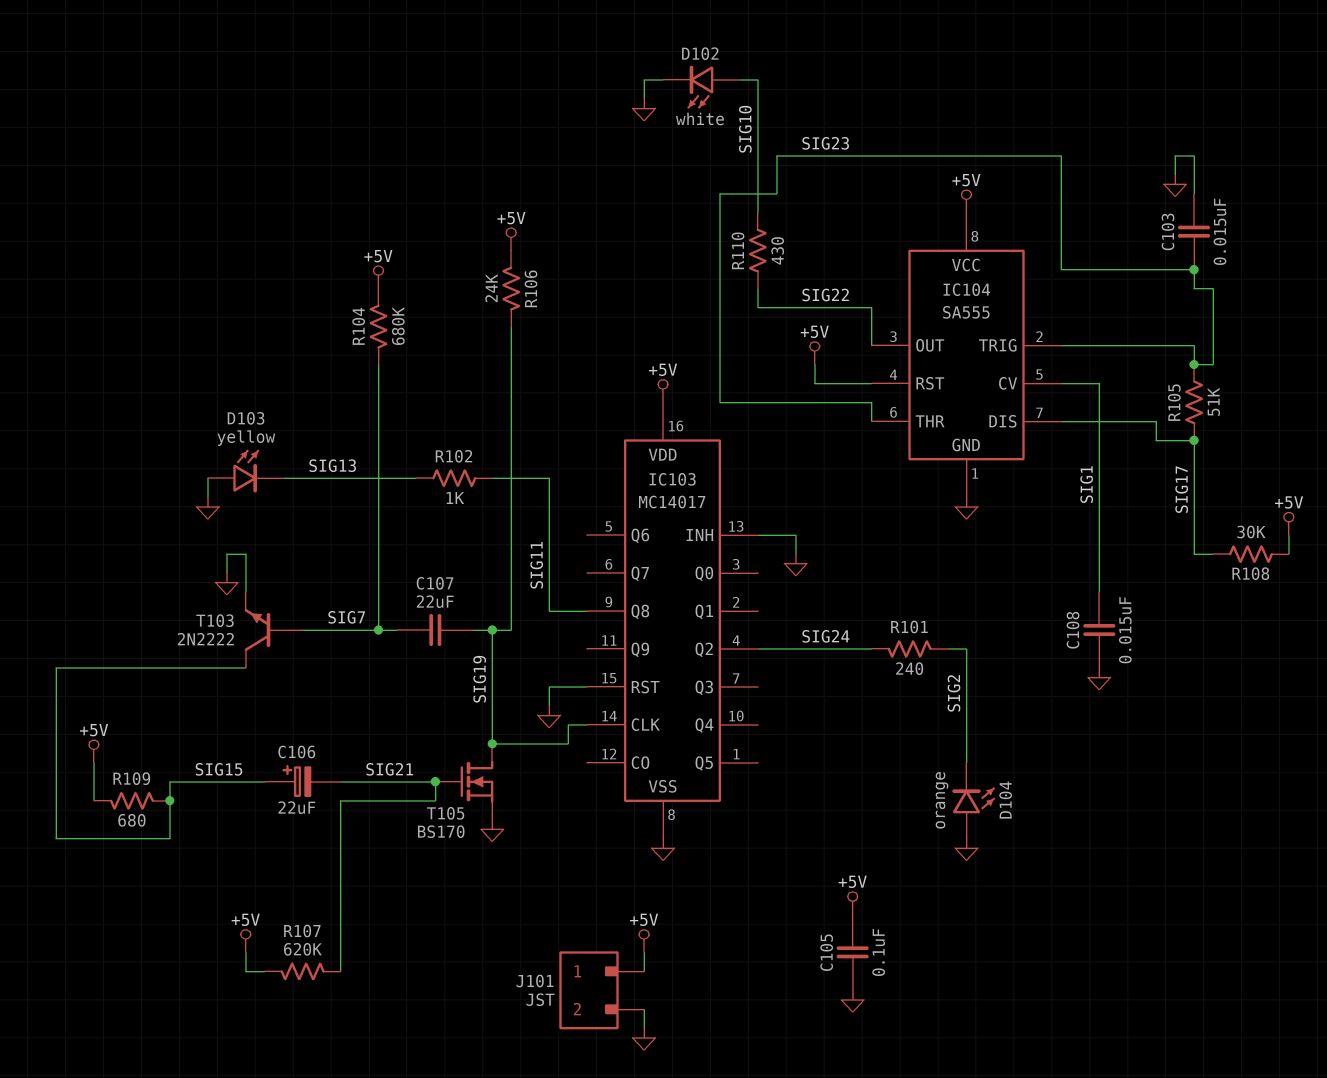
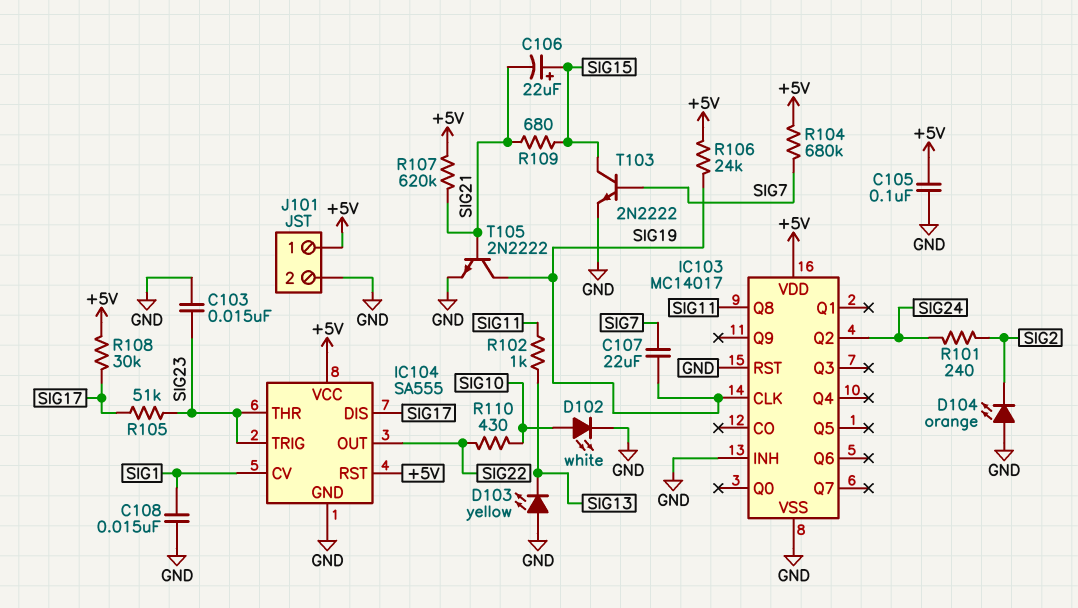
R109: 680 (+5V, SIG15) -> 680 (SIG15, SIG21)
T105: NMOS BS170 (G SIG21, D SIG19, S GND) -> NPN 2N2222 (B SIG21, C SIG19, E GND)

